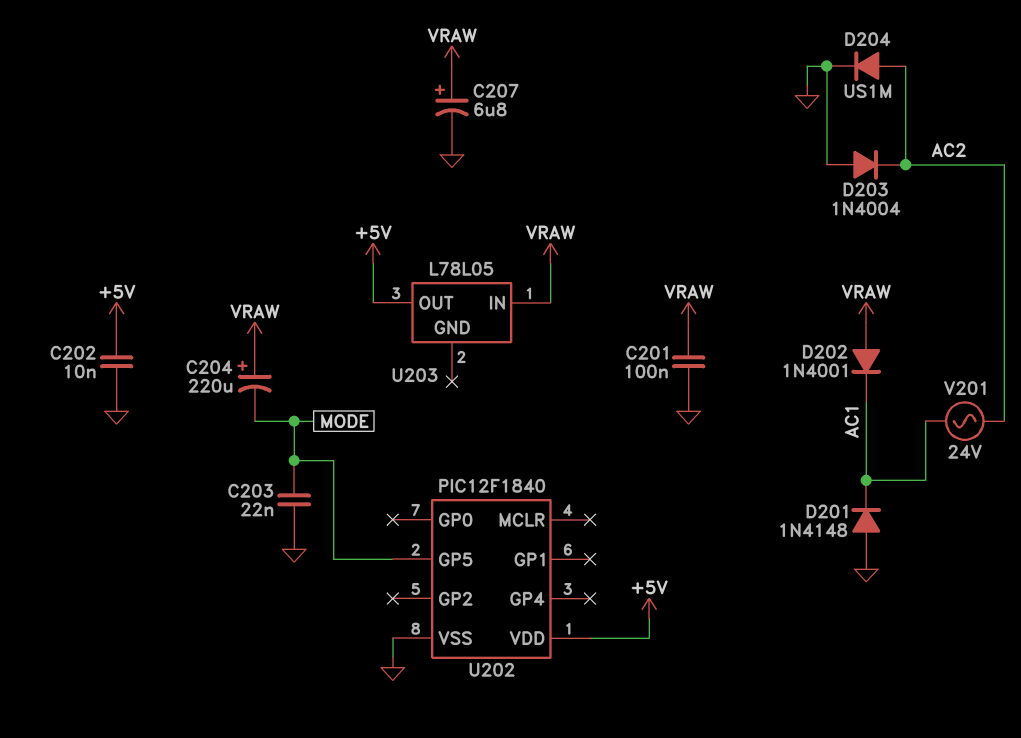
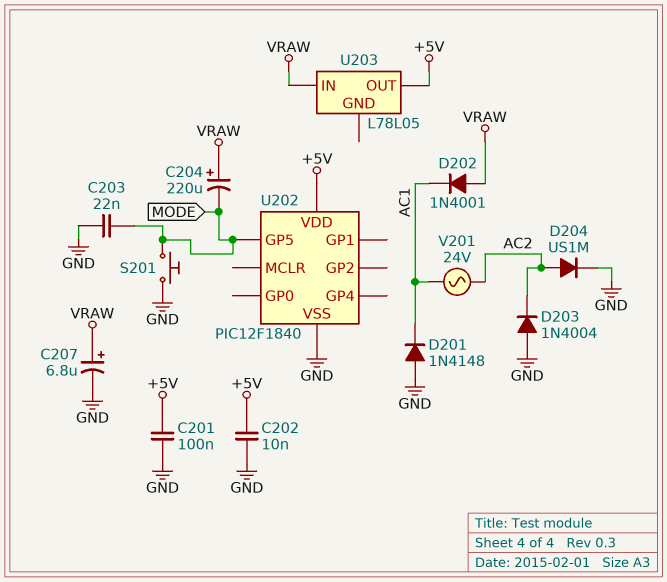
C201: 100nF (GND, VRAW) -> 100nF (+5V, GND)
S201: none -> button (GND, MODE)

